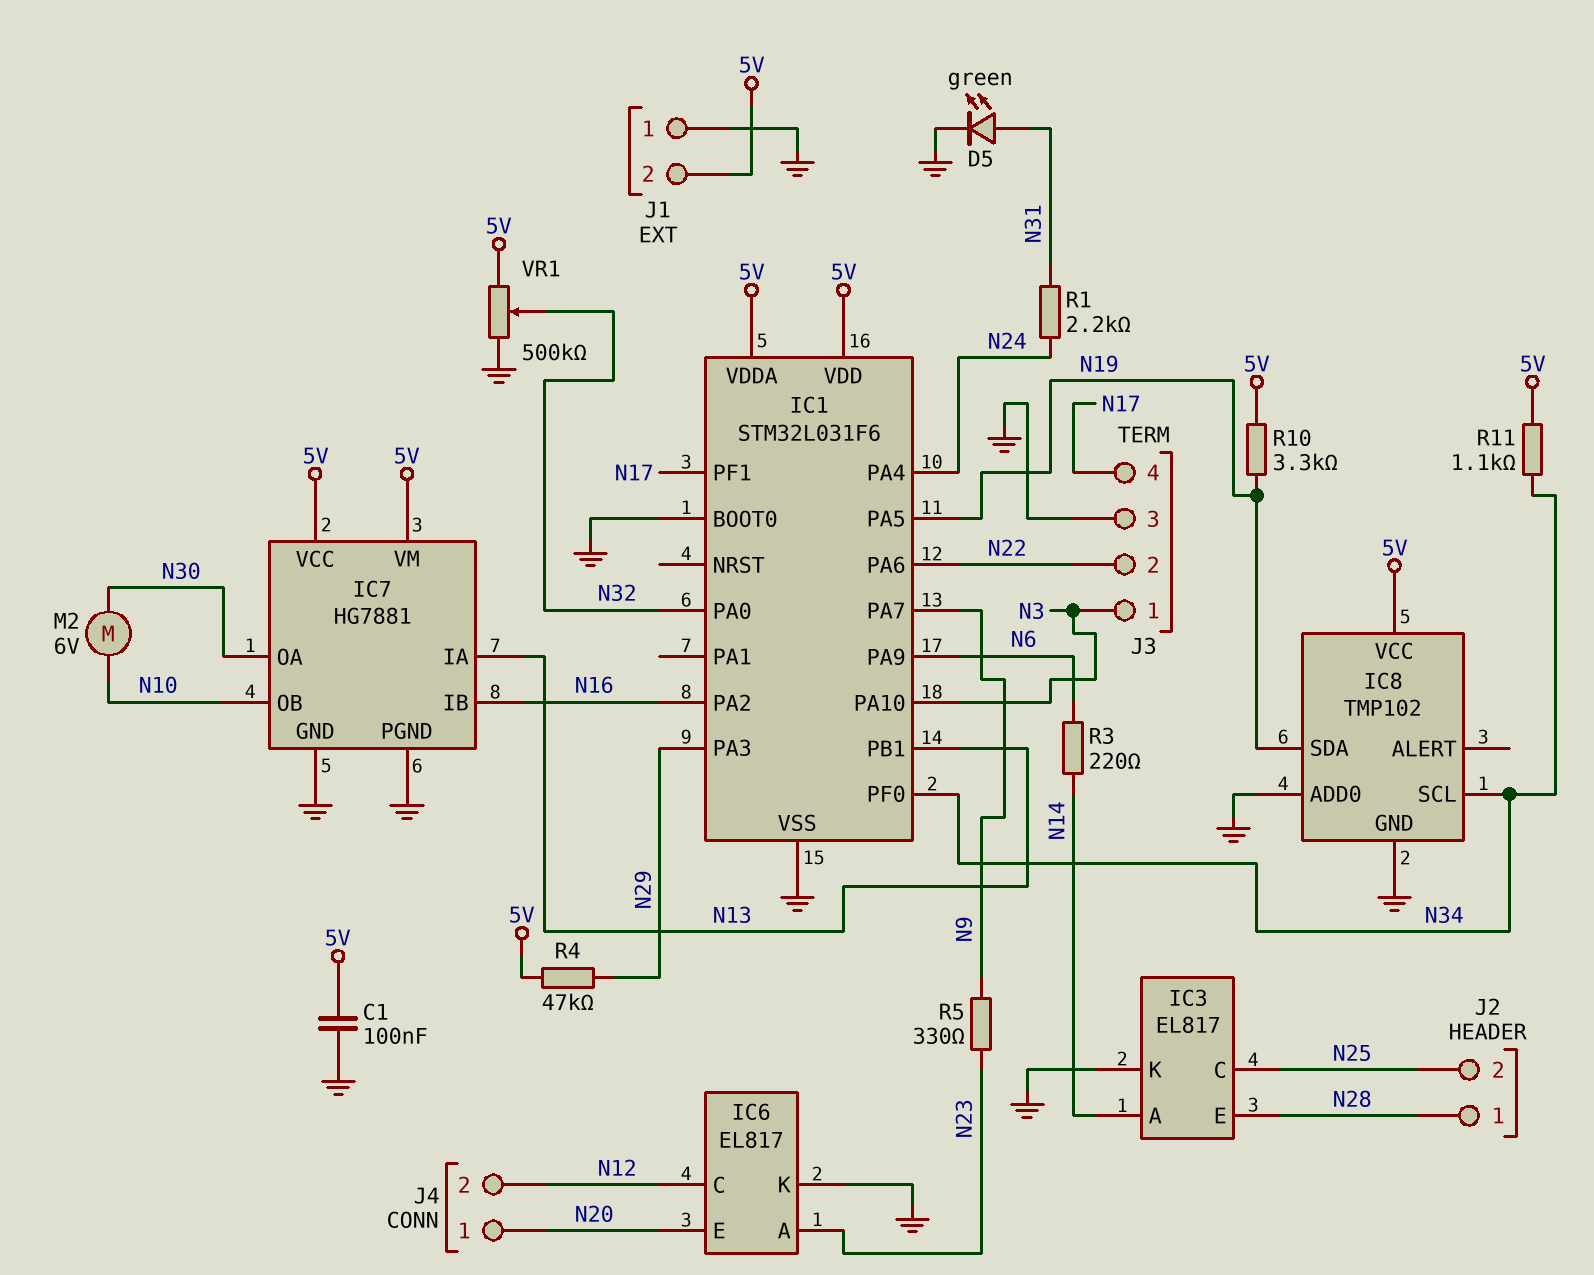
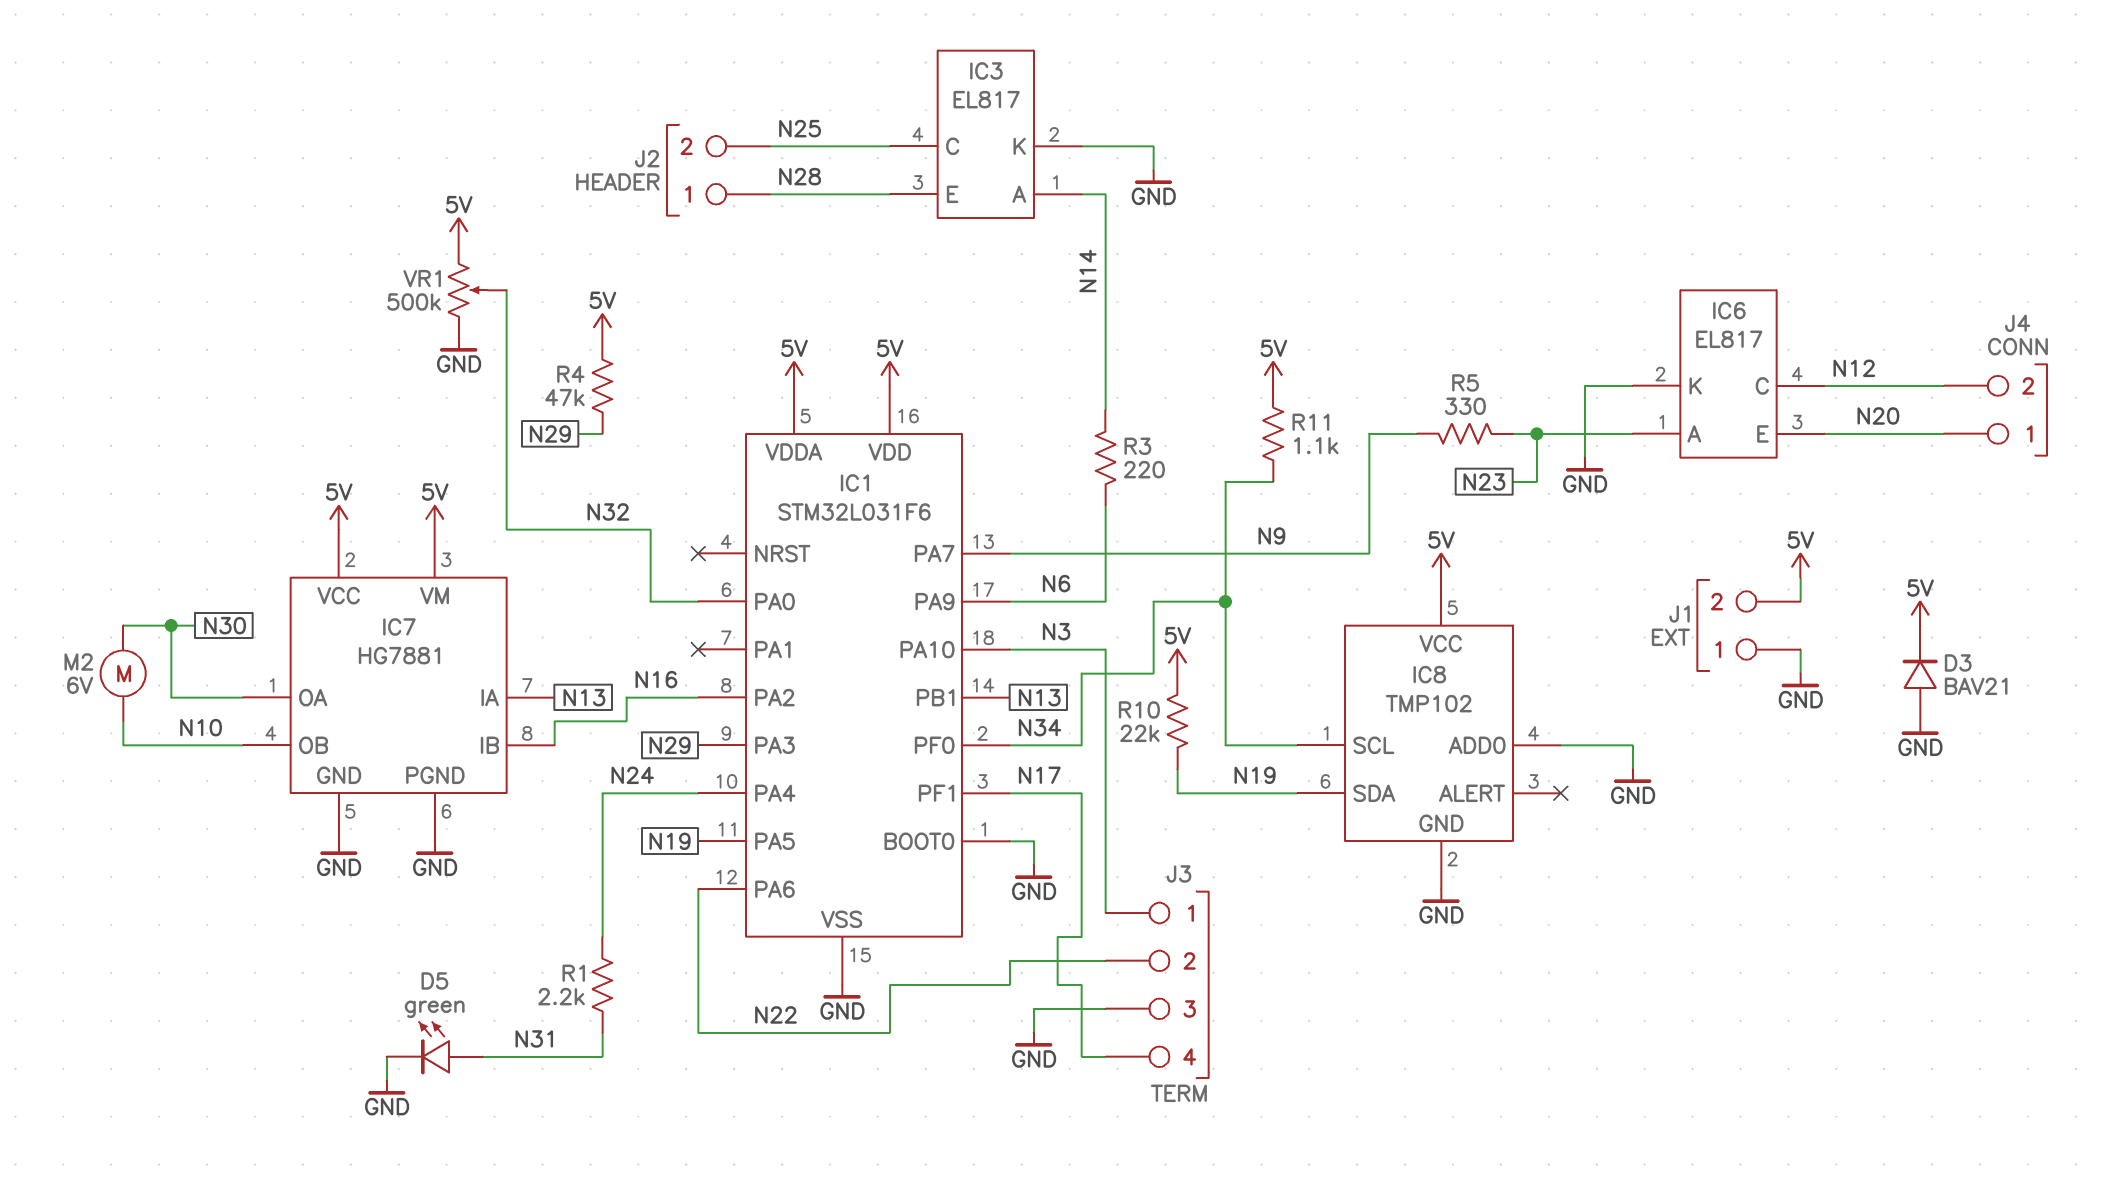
C1: 100nF (5V, GND) -> none
D3: none -> diode BAV21 (A GND, K 5V)
R10: 3.3k (5V, N19) -> 22k (5V, N19)

